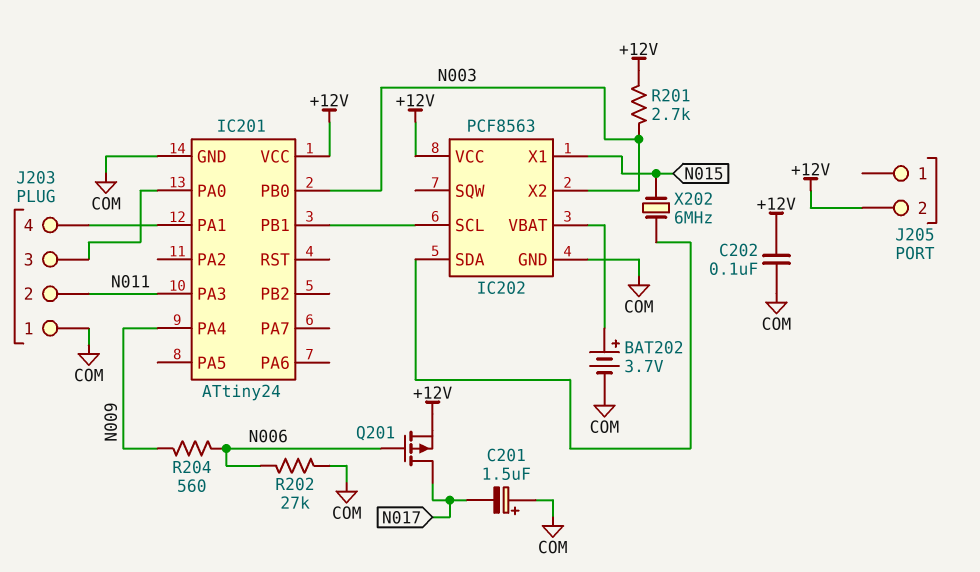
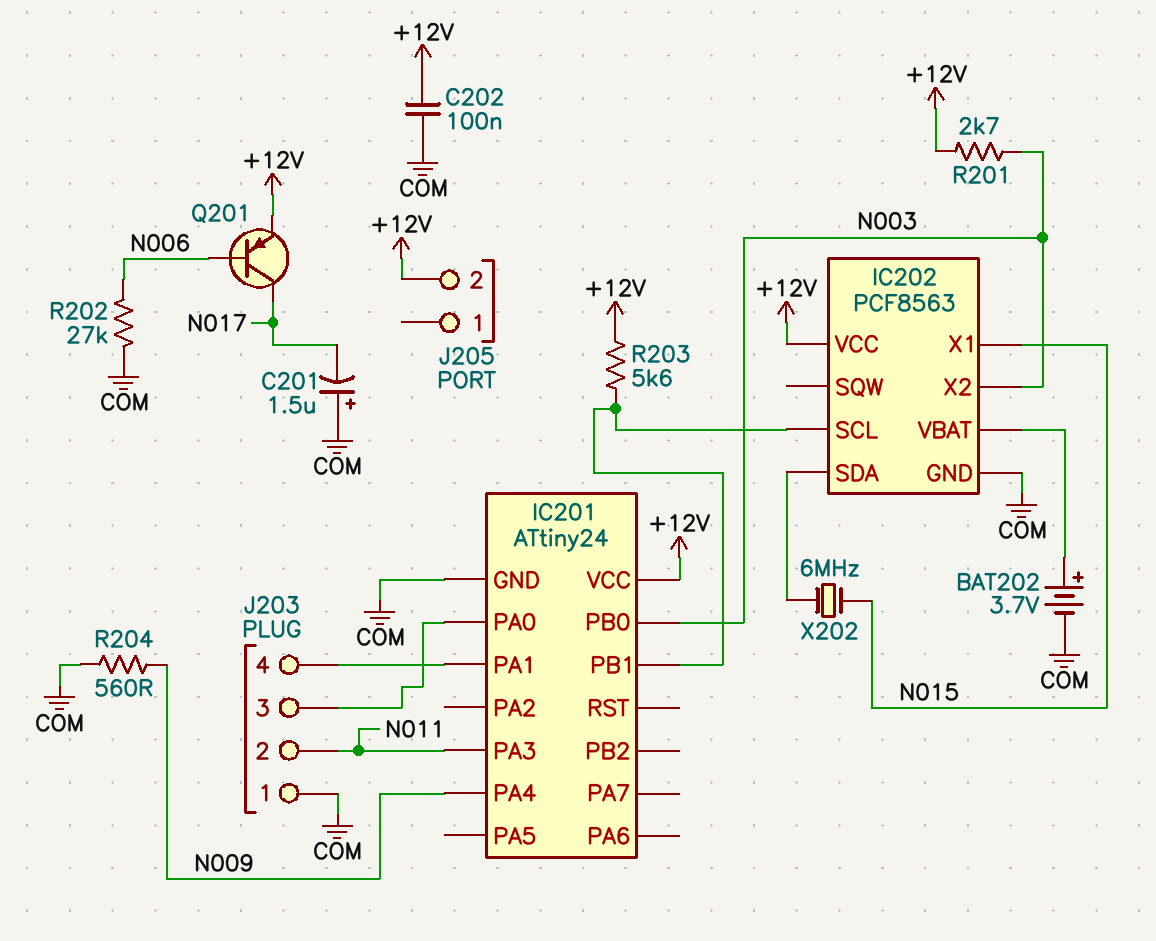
Q201: PMOS (G N006, D N017, S +12V) -> PNP (B N006, C N017, E +12V)
R203: none -> 5.6k (+12V, IC201/PB1)
R204: 560 (N006, N009) -> 560 (COM, N009)

